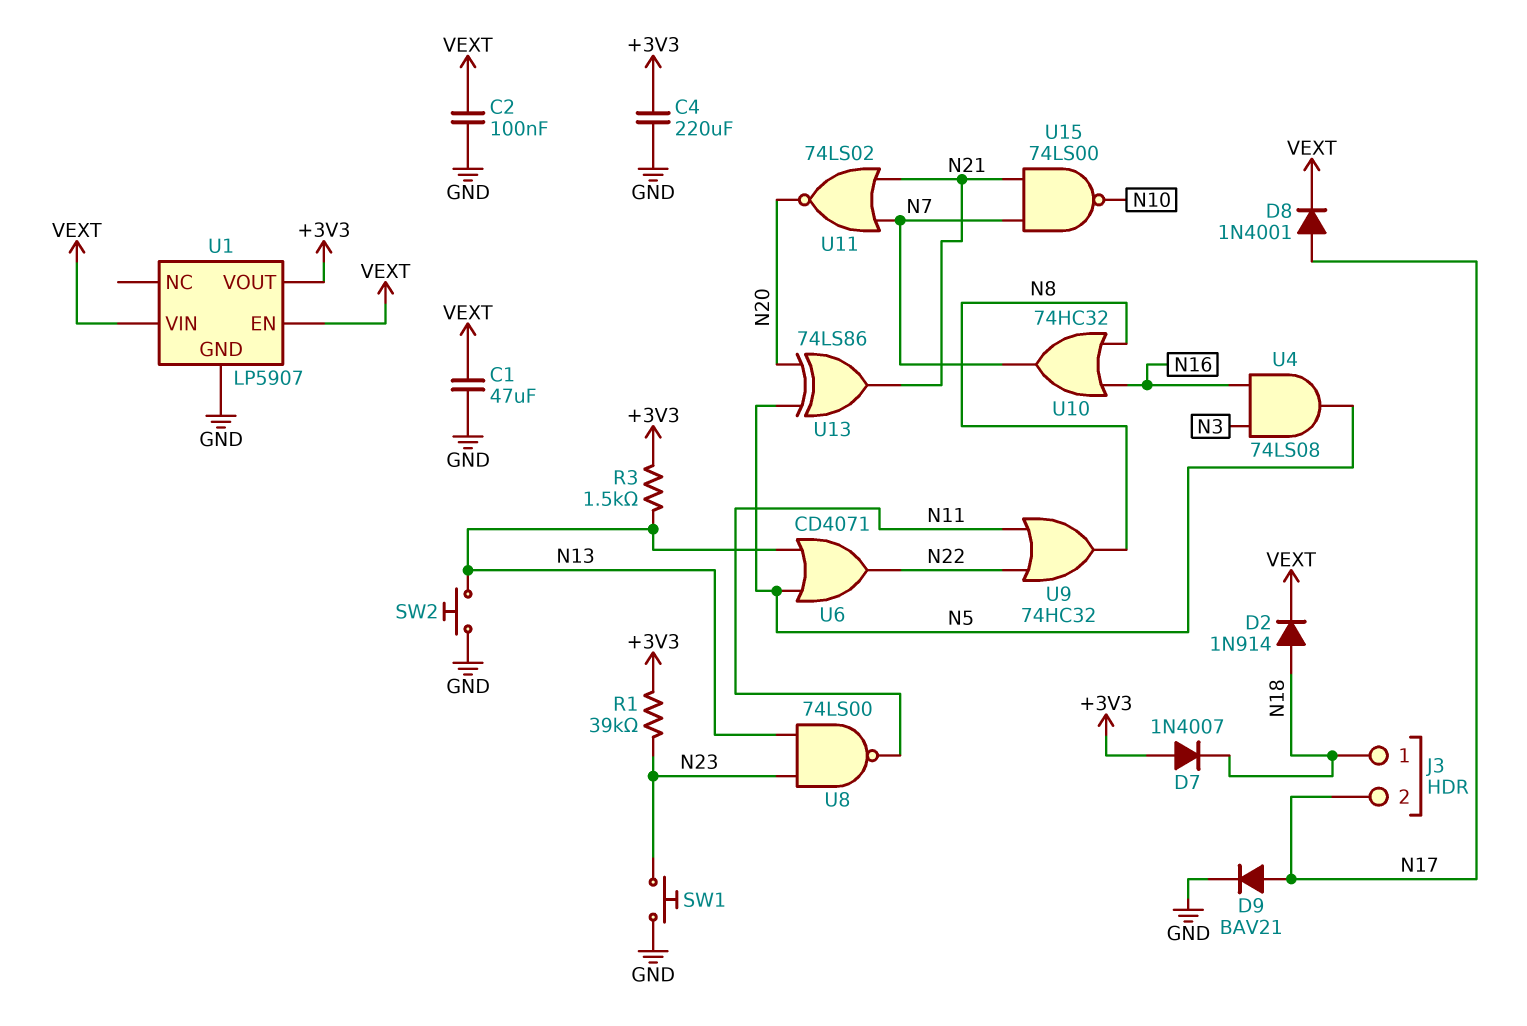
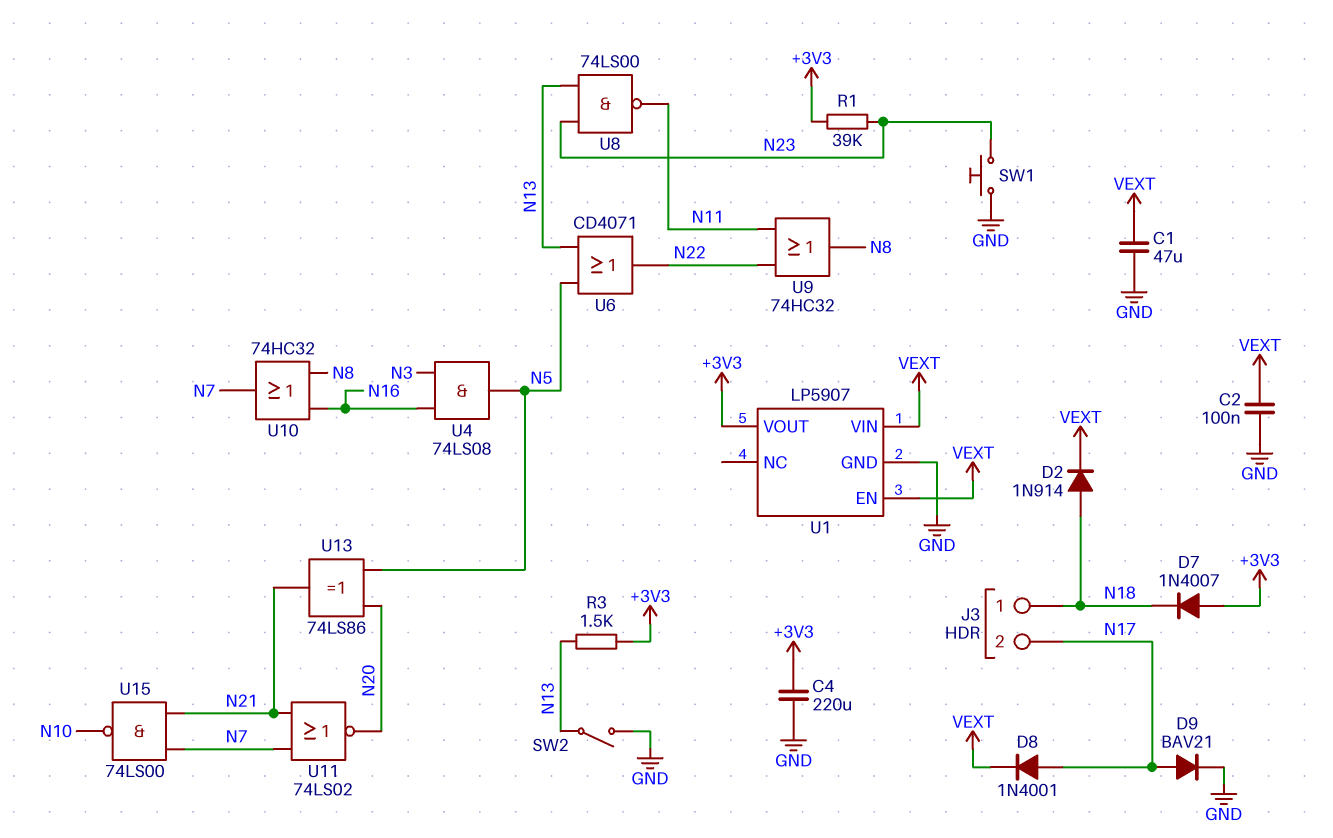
SW2: button (GND, N13) -> switch (GND, N13)

